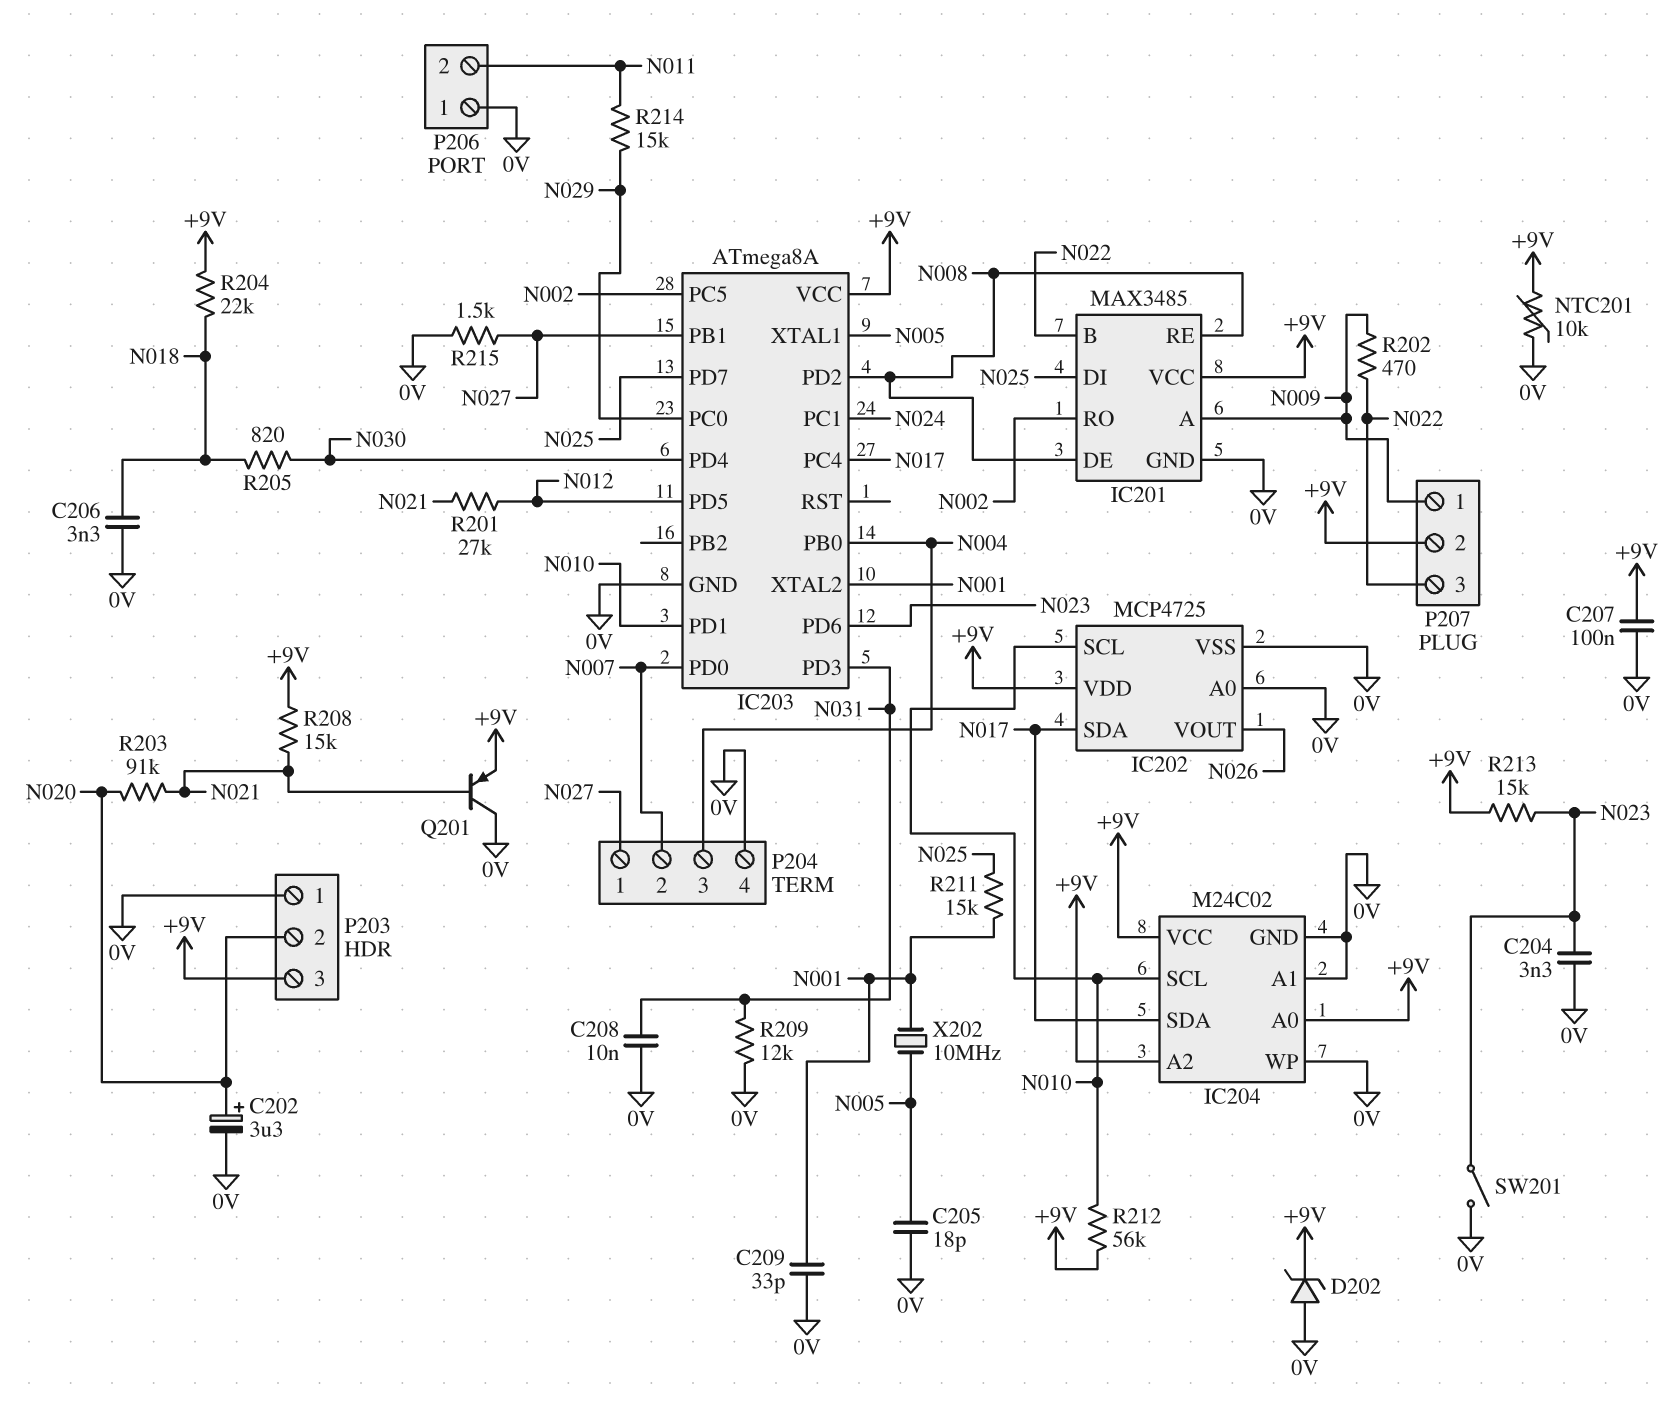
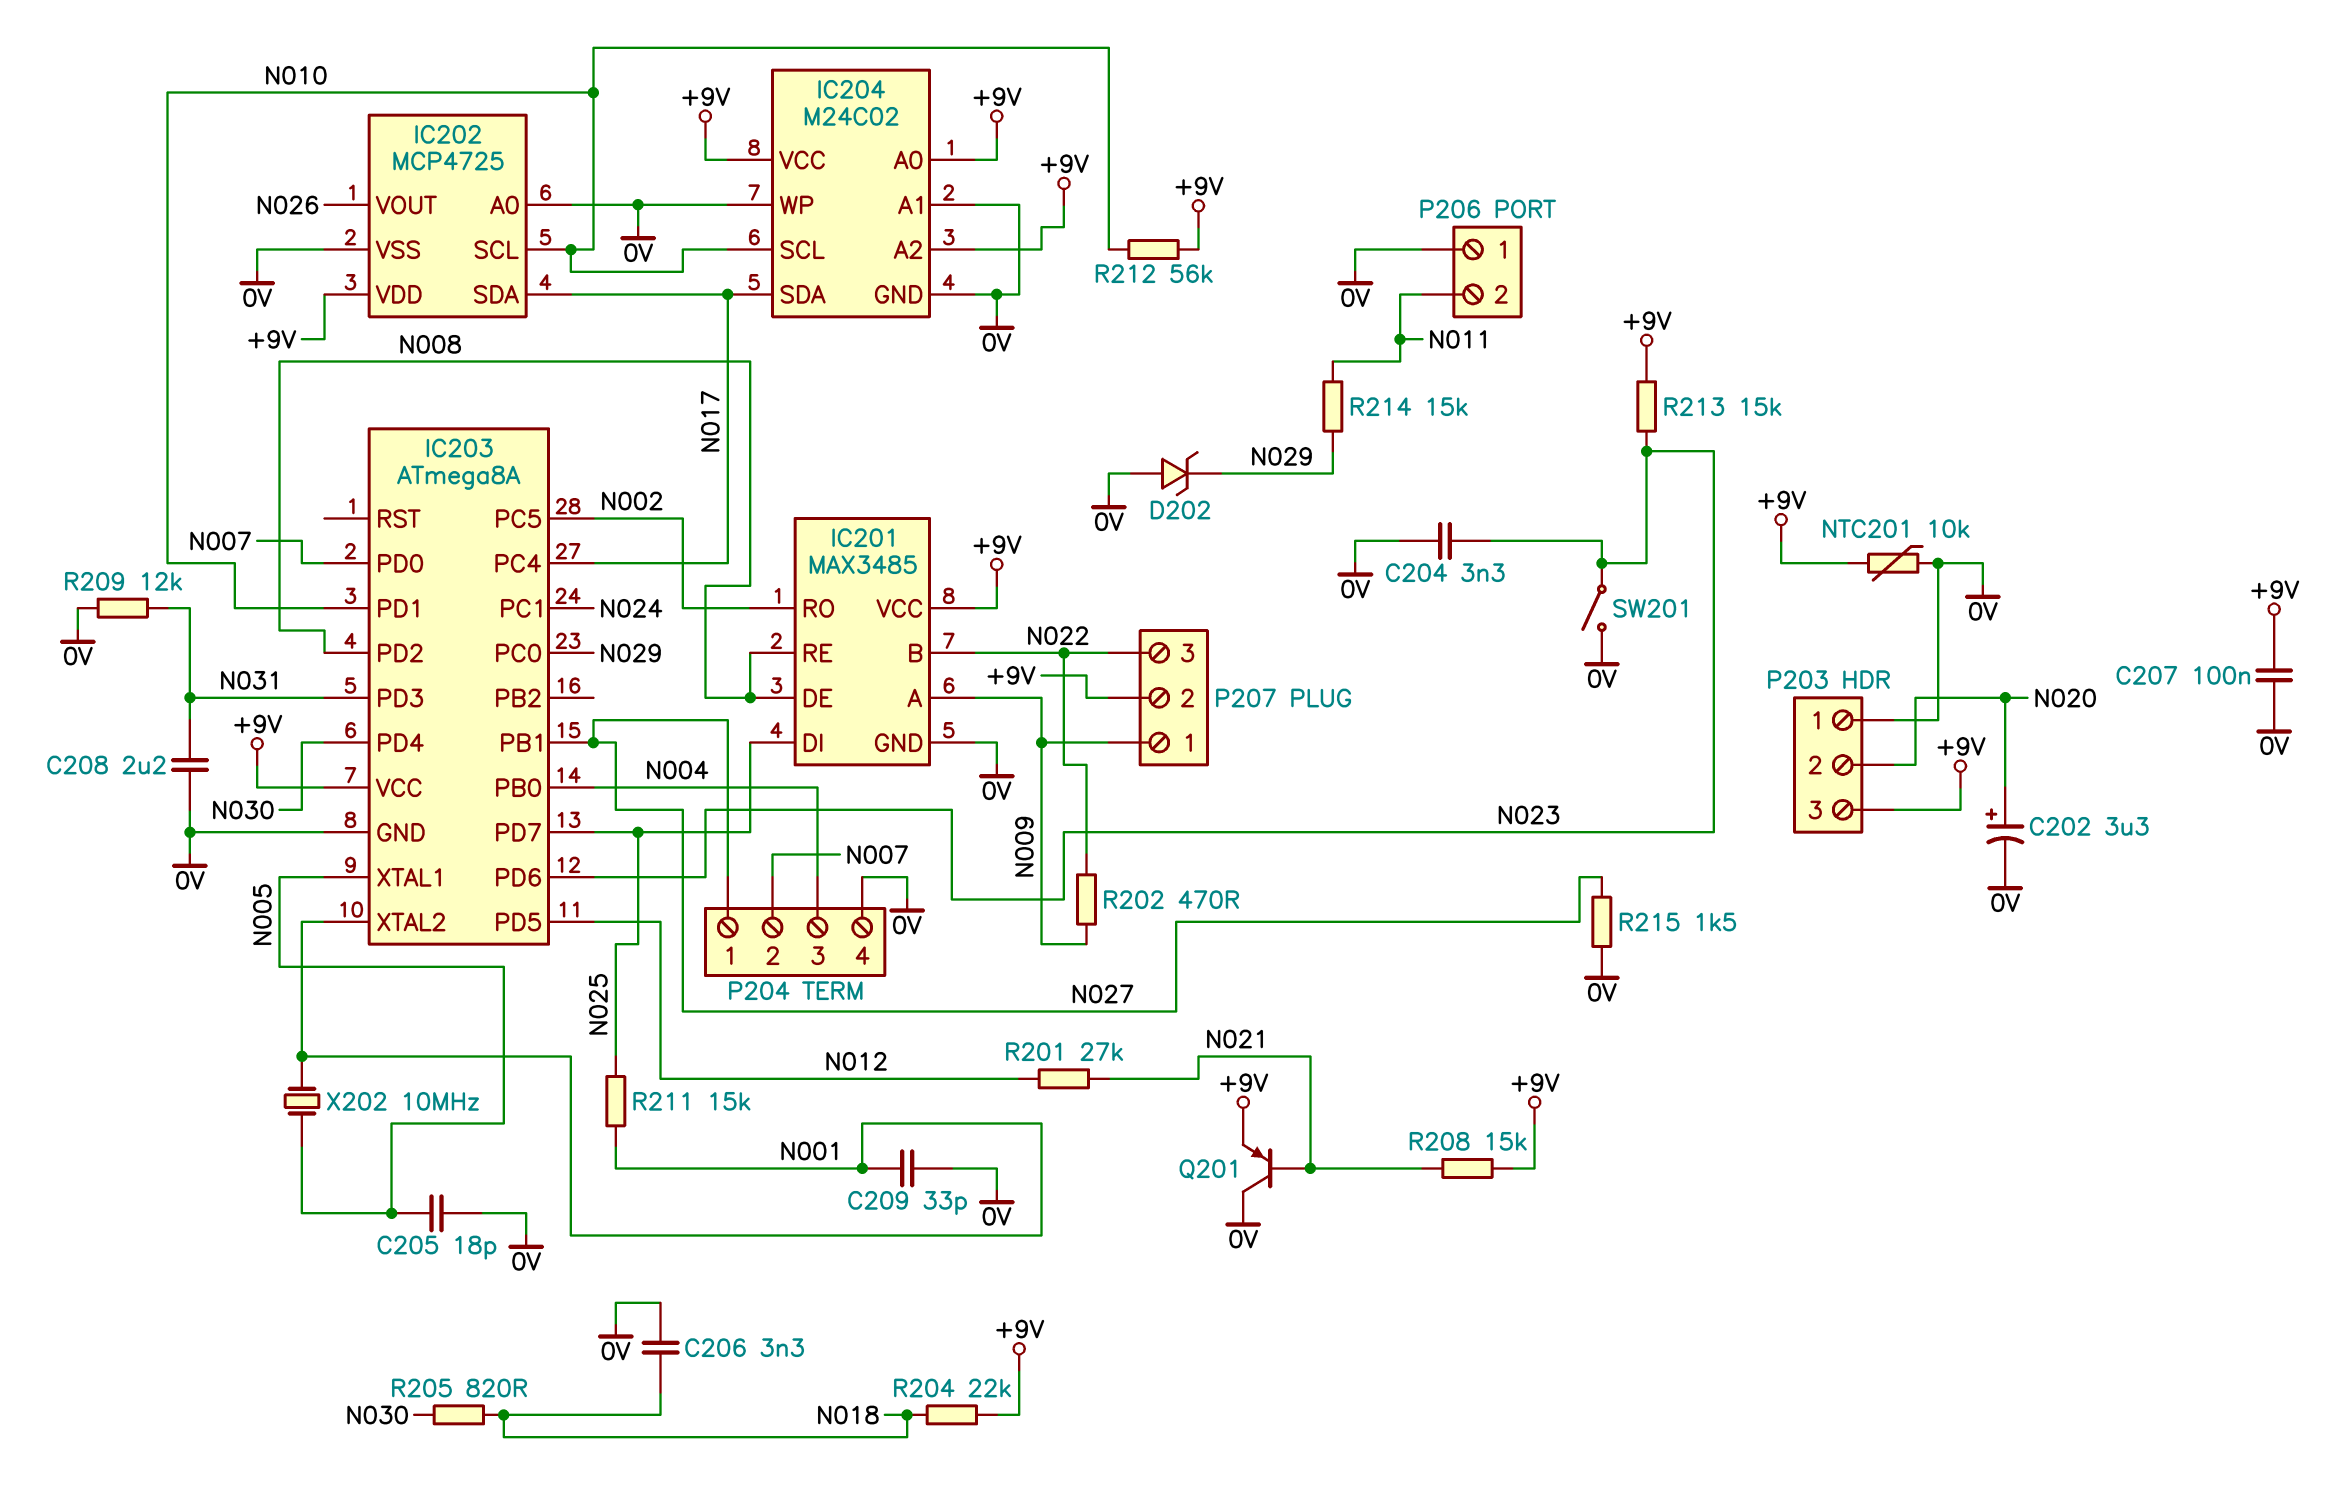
C208: 10nF (0V, N031) -> 2.2uF (0V, N031)
D202: zener (A 0V, K +9V) -> zener (A 0V, K N029)
R203: 91k (N020, N021) -> none

